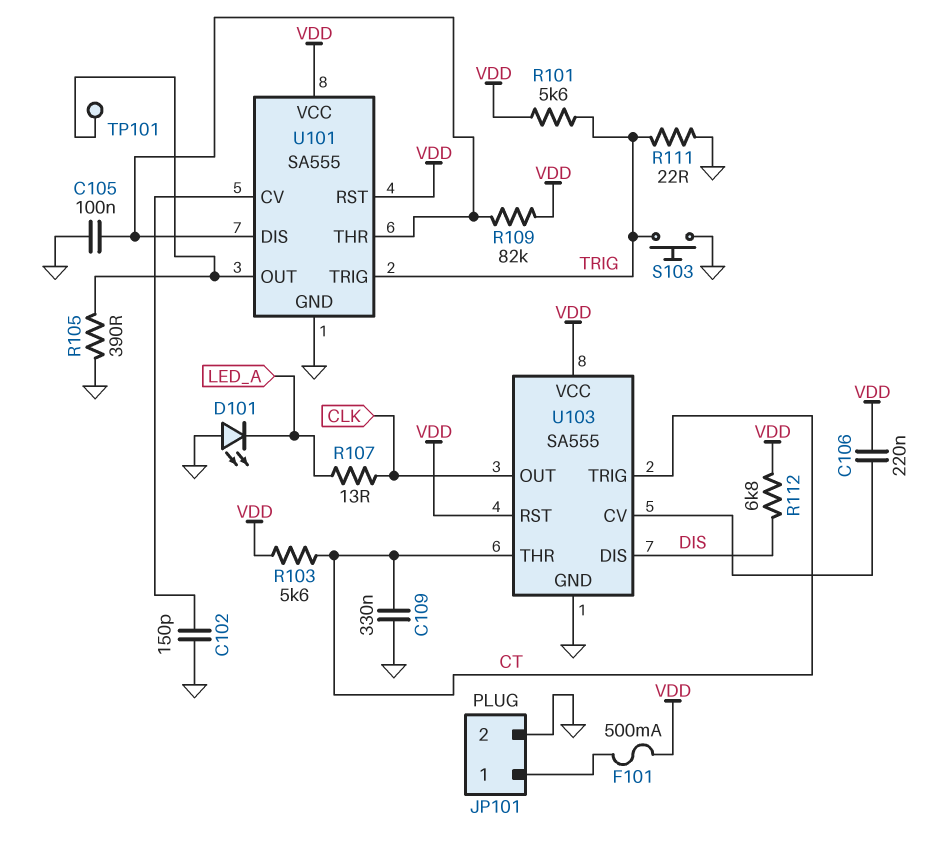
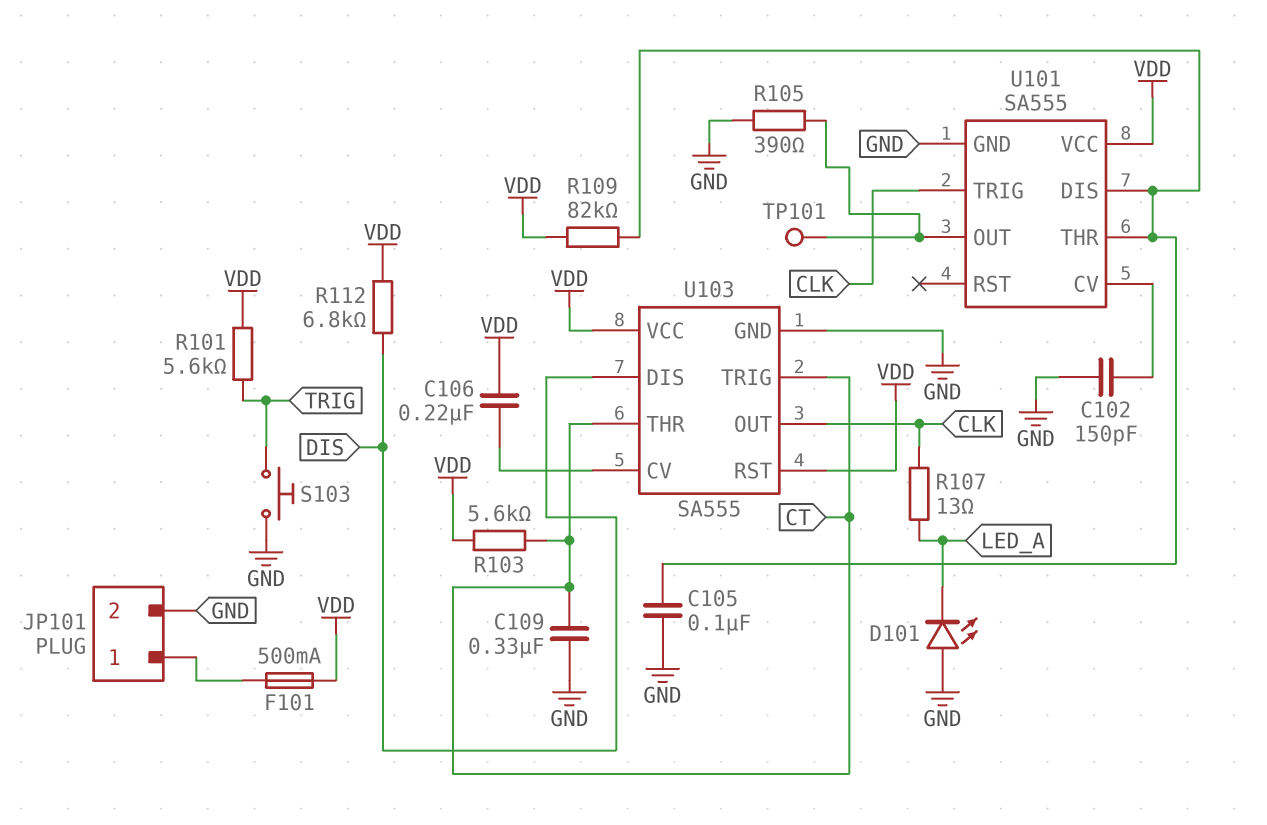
R111: 22 (GND, TRIG) -> none
U101 pin RST: VDD -> none
U101 pin TRIG: TRIG -> CLK

